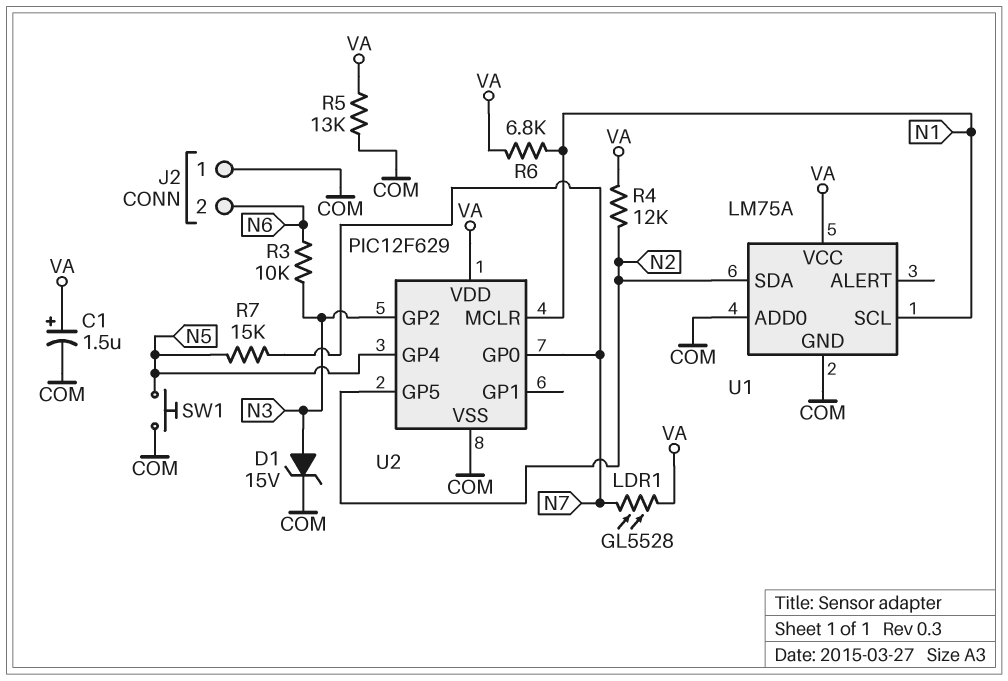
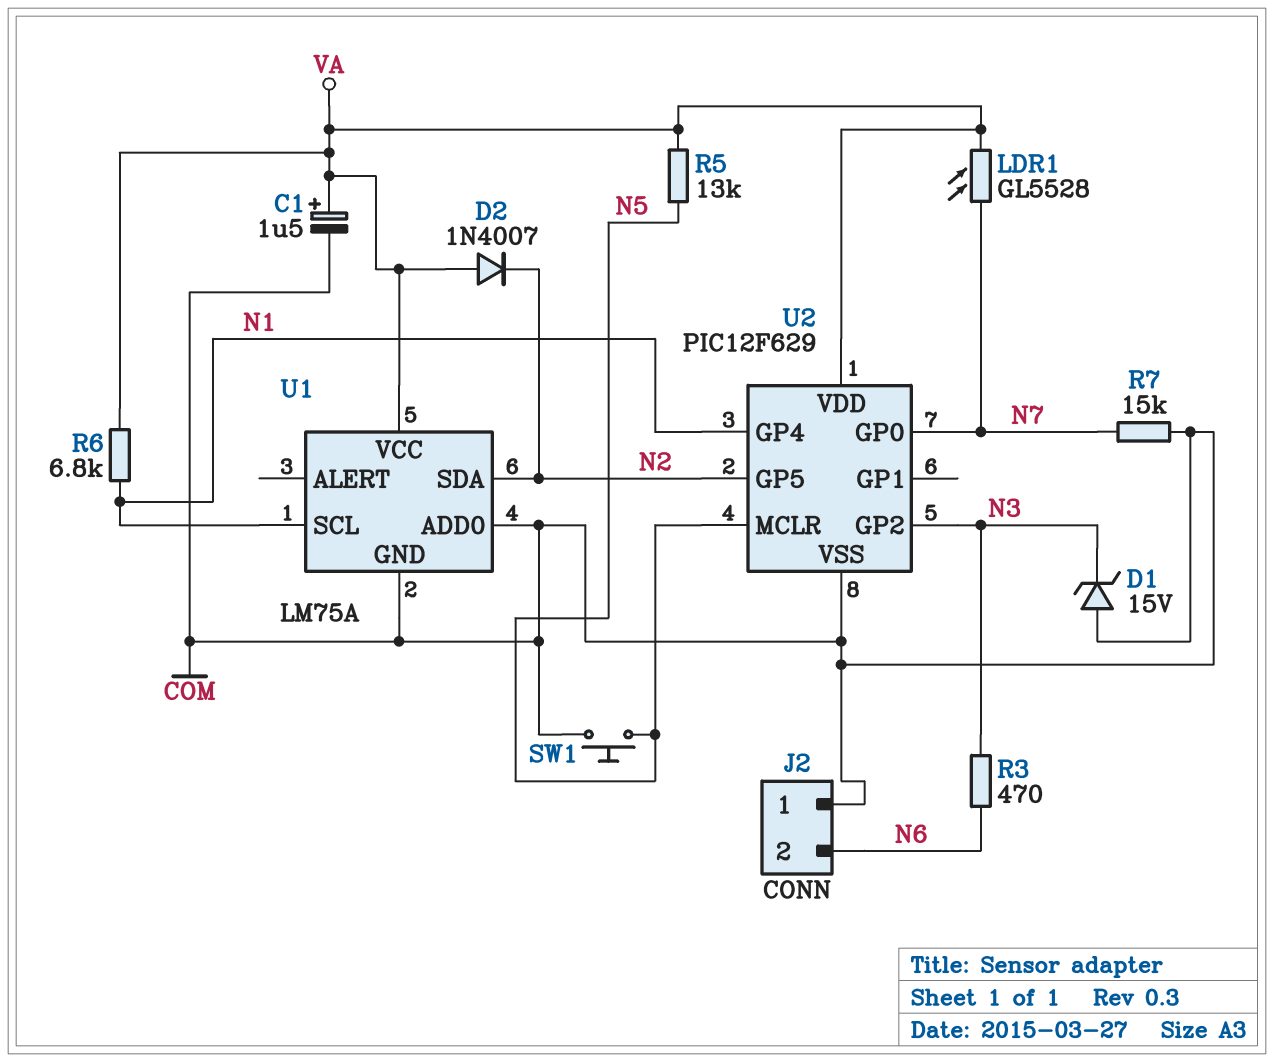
D1: zener 15V (A N3, K COM) -> zener 15V (A COM, K N3)
D2: none -> diode 1N4007 (A VA, K N2)
R3: 10k (N3, N6) -> 470 (N3, N6)
R4: 12k (N2, VA) -> none
R5: 13k (COM, VA) -> 13k (N5, VA)
R7: 15k (N5, N7) -> 15k (COM, N7)
U2 pin GP4: N5 -> N1
U2 pin MCLR: N1 -> N5

